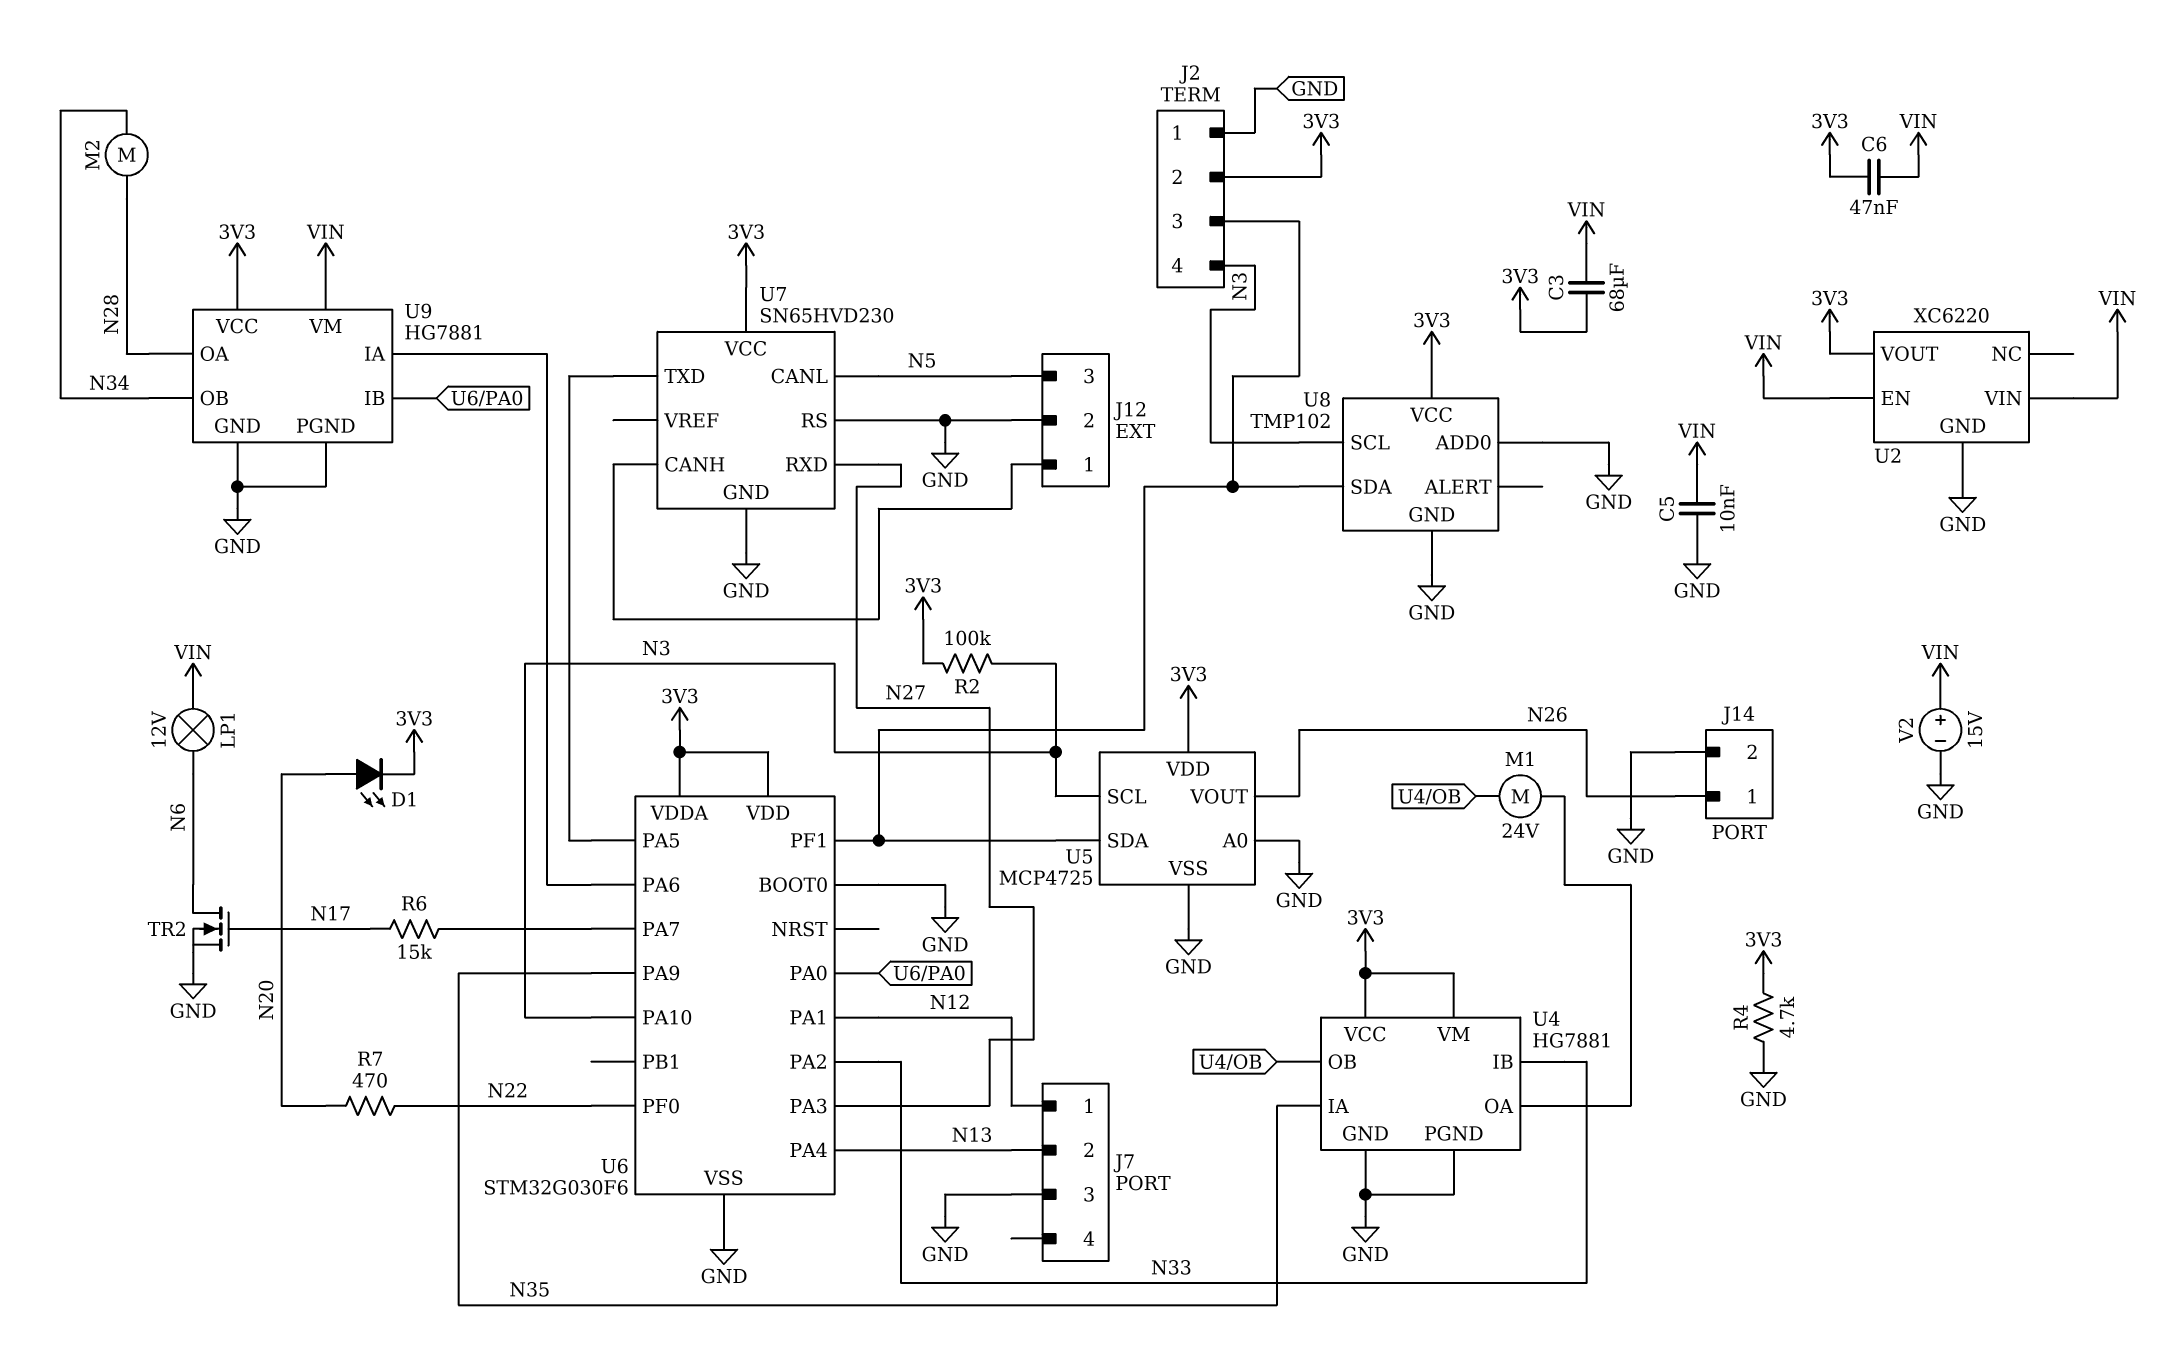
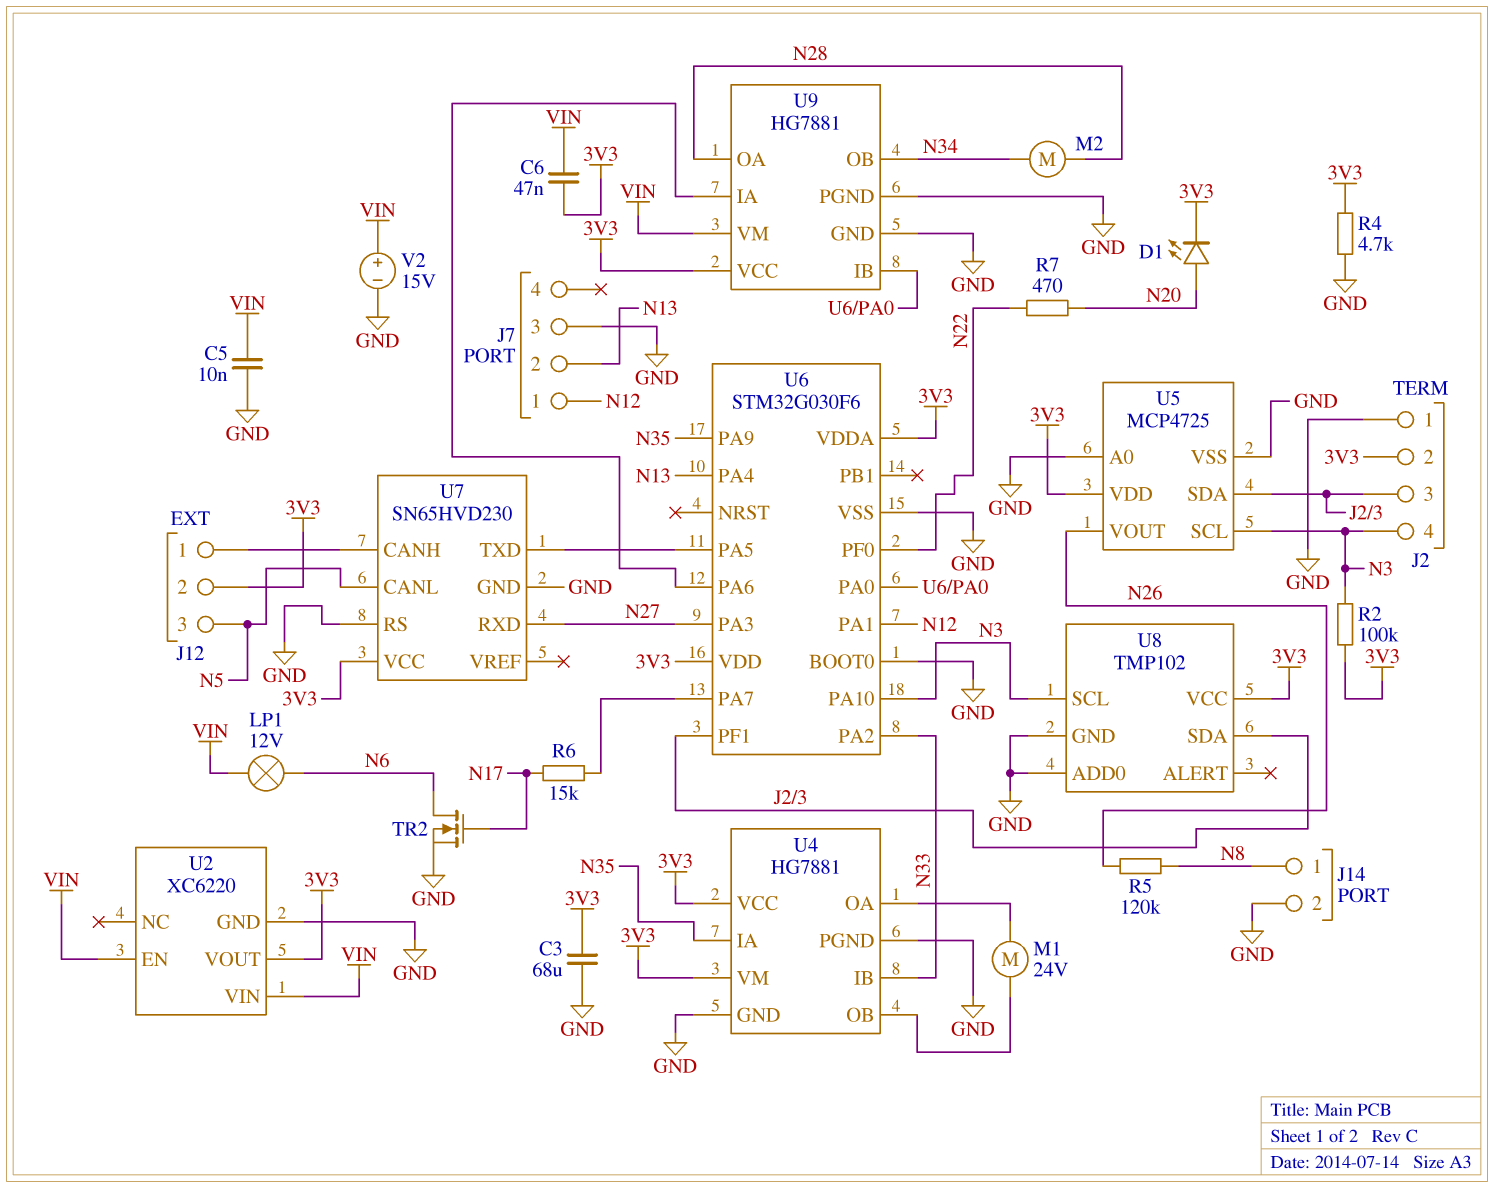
C3: 68uF (3V3, VIN) -> 68uF (3V3, GND)
J12 pin 2: GND -> 3V3
J14 pin 1: N26 -> N8
R5: none -> 120k (N8, N26)

